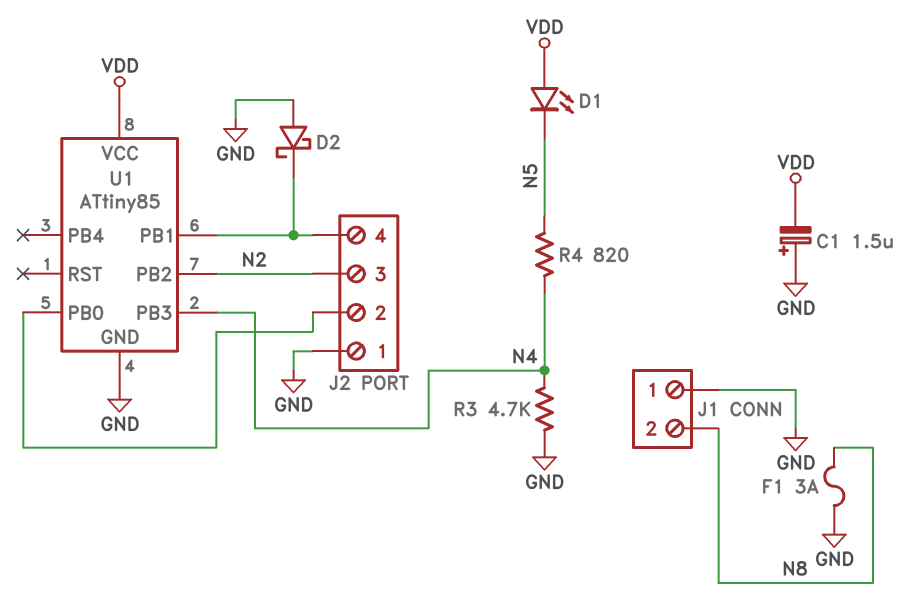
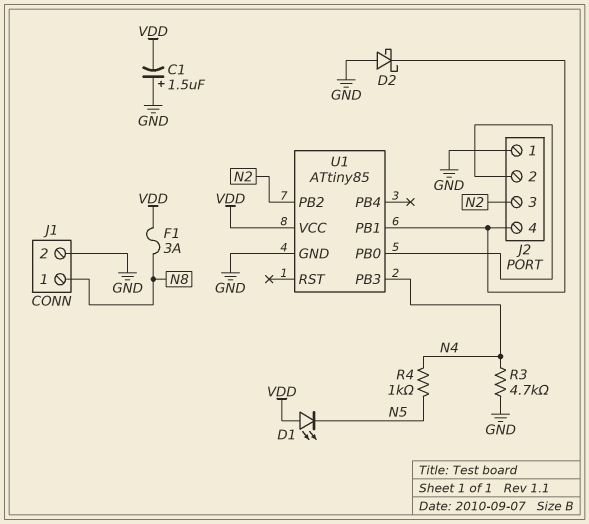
F1: 3A (GND, N8) -> 3A (N8, VDD)
J1 pin 1: GND -> N8
J1 pin 2: N8 -> GND
R4: 820 (N4, N5) -> 1k (N4, N5)

